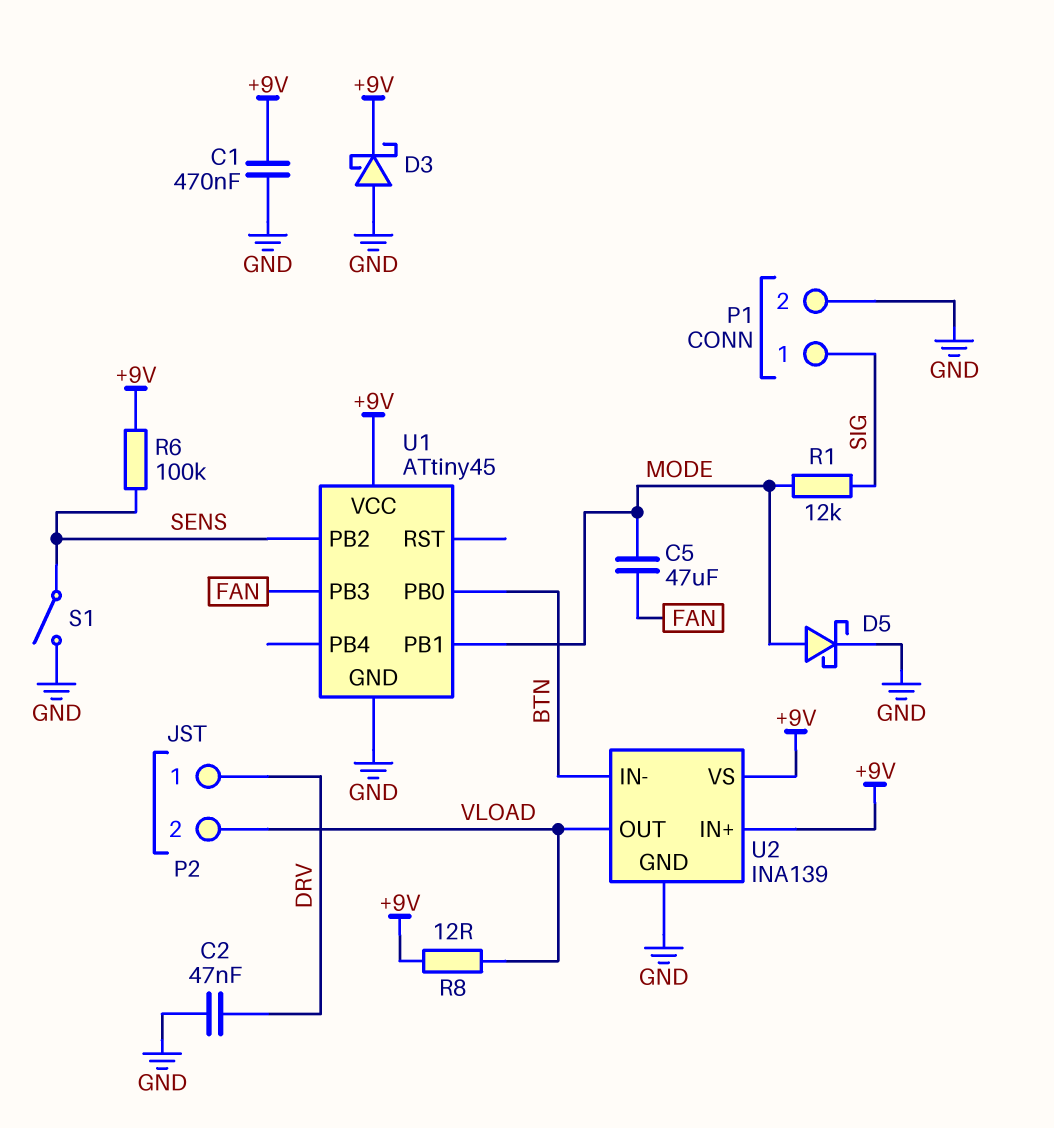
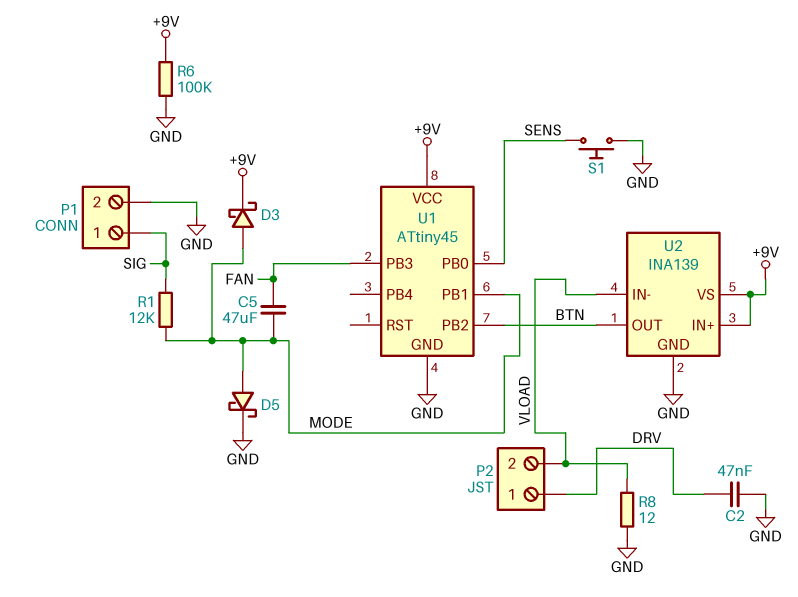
C1: 470nF (+9V, GND) -> none
D3: schottky (A GND, K +9V) -> schottky (A MODE, K +9V)
R6: 100k (+9V, SENS) -> 100k (+9V, GND)
R8: 12 (+9V, VLOAD) -> 12 (GND, VLOAD)
S1: switch (GND, SENS) -> button (GND, SENS)
U1 pin PB0: BTN -> SENS
U1 pin PB2: SENS -> BTN
U2 pin IN-: BTN -> VLOAD
U2 pin OUT: VLOAD -> BTN

